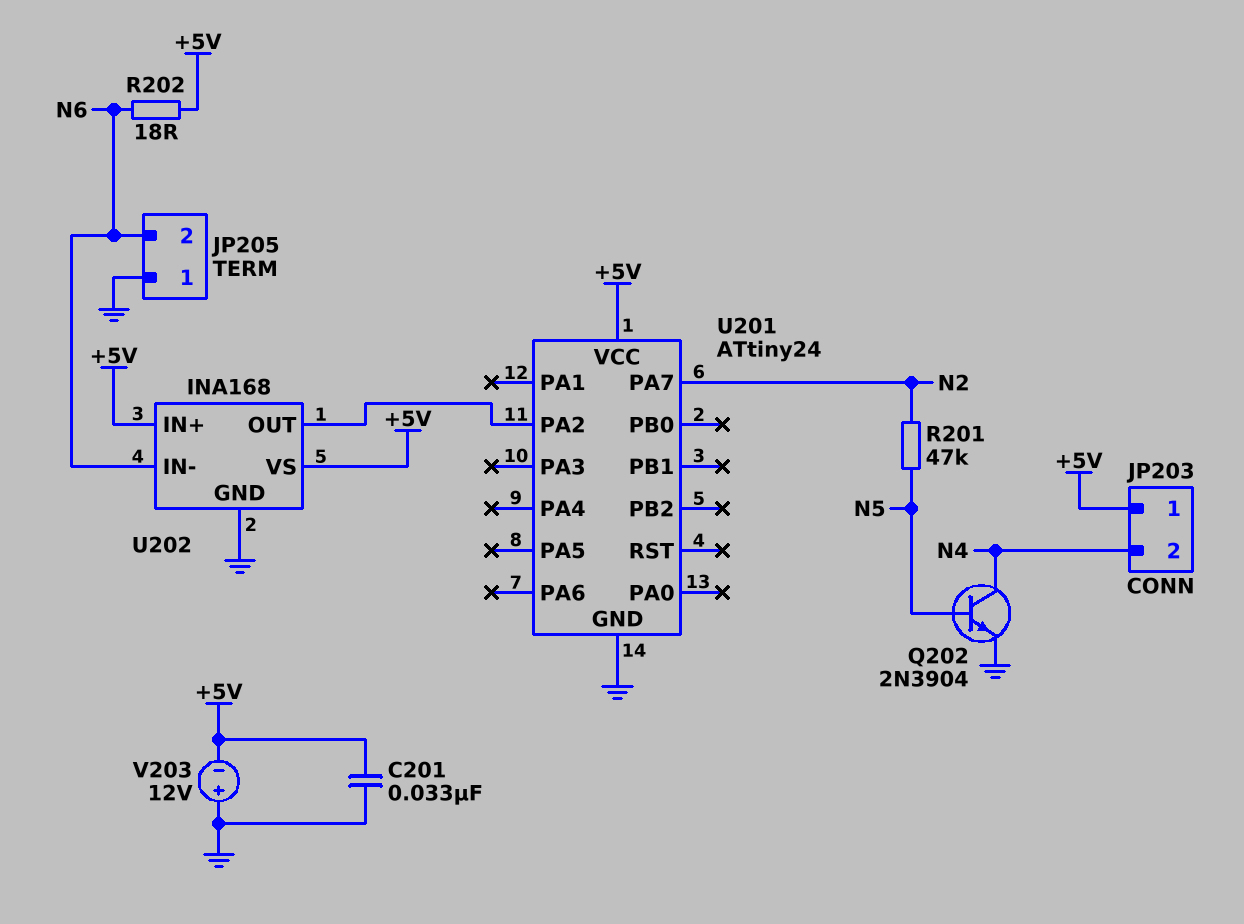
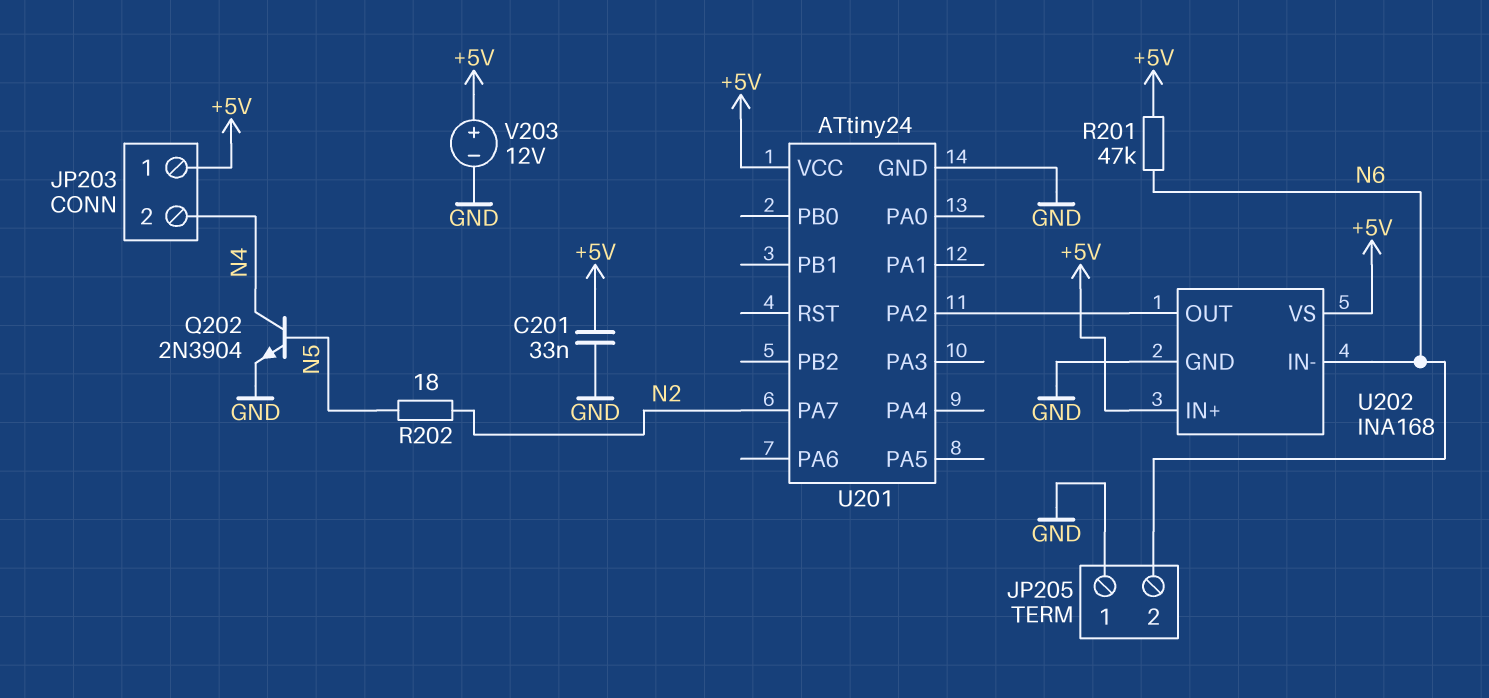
R201: 47k (N2, N5) -> 47k (+5V, N6)
R202: 18 (+5V, N6) -> 18 (N2, N5)
V203: 12V (plus GND, minus +5V) -> 12V (plus +5V, minus GND)

